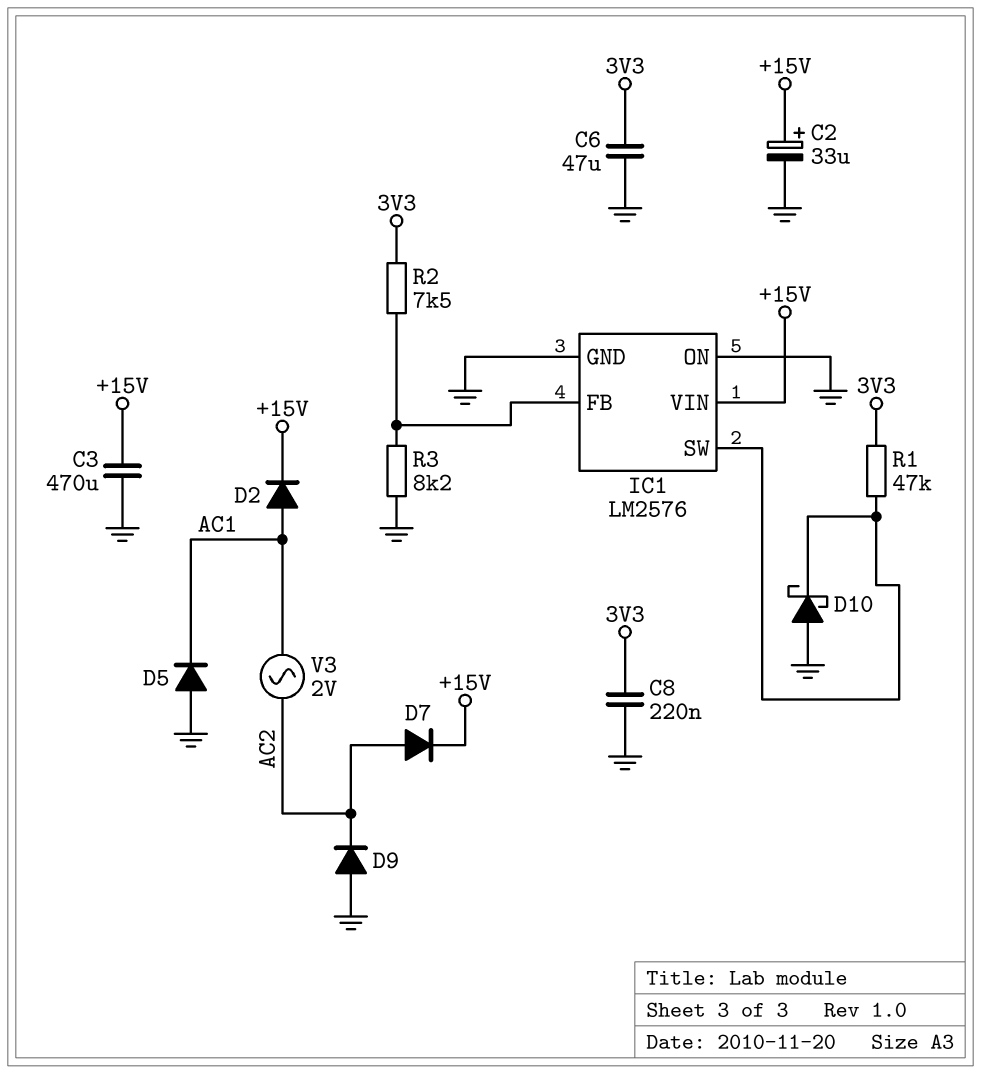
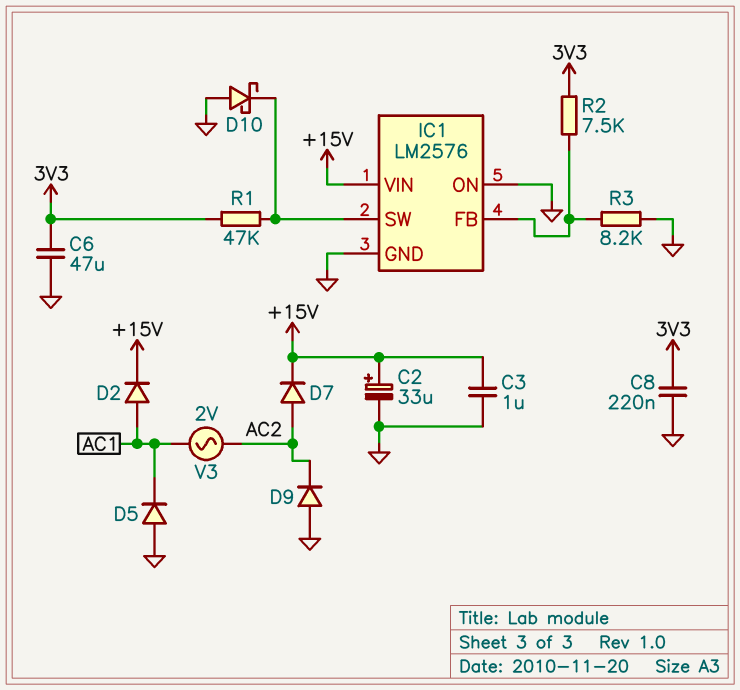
C3: 470uF (+15V, GND) -> 1uF (+15V, GND)

